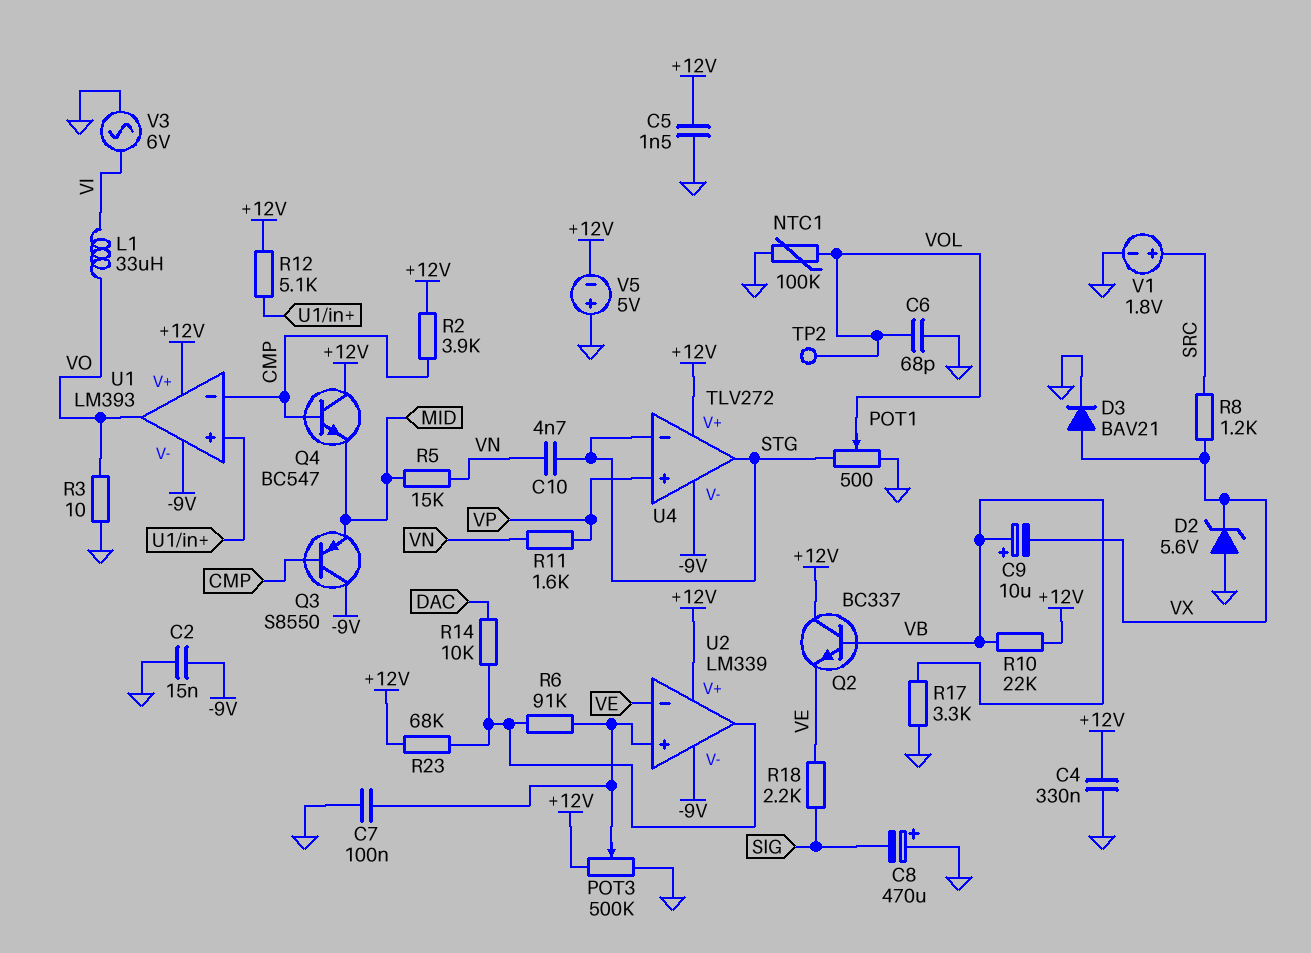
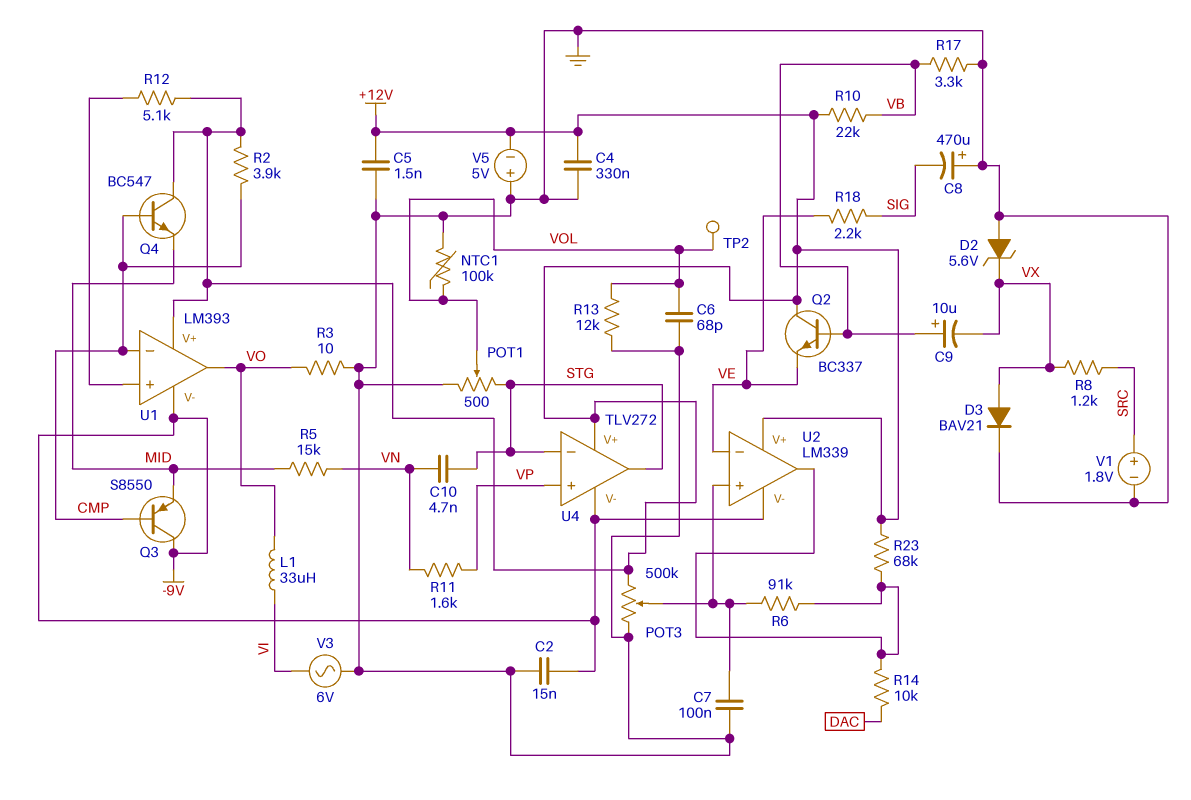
R13: none -> 12k (GND, VOL)

